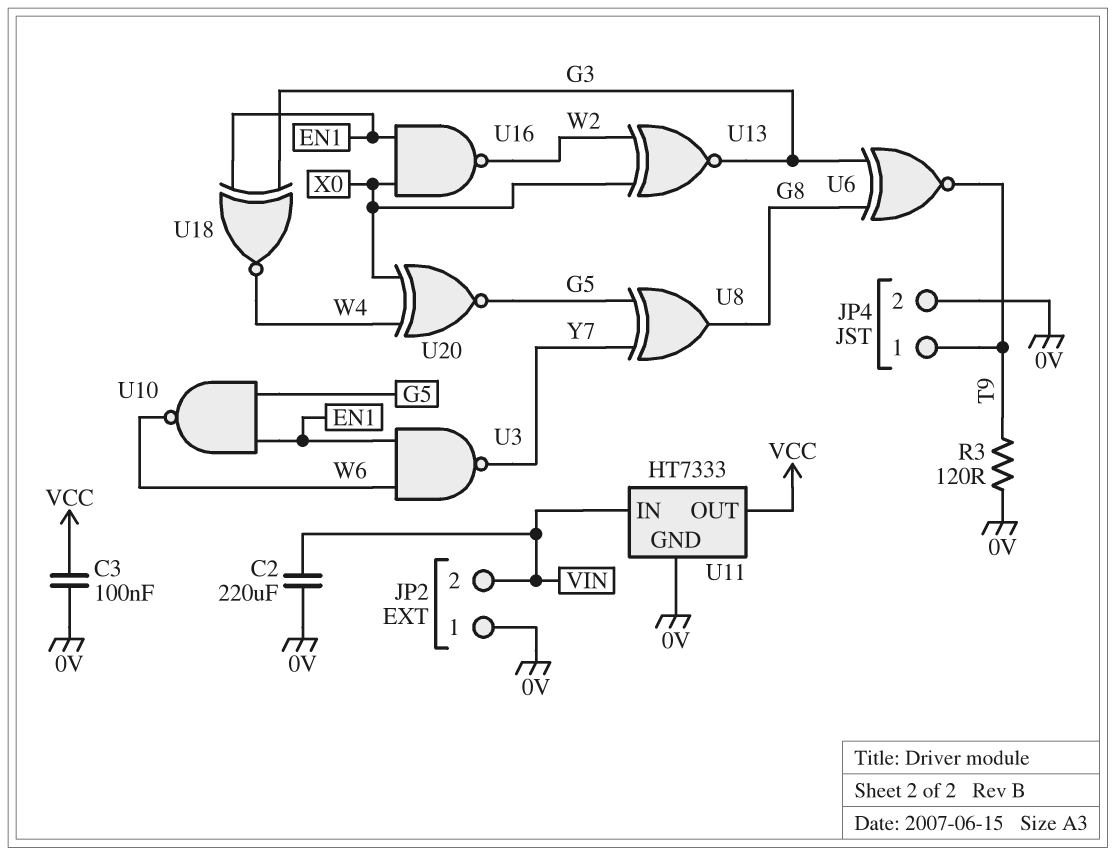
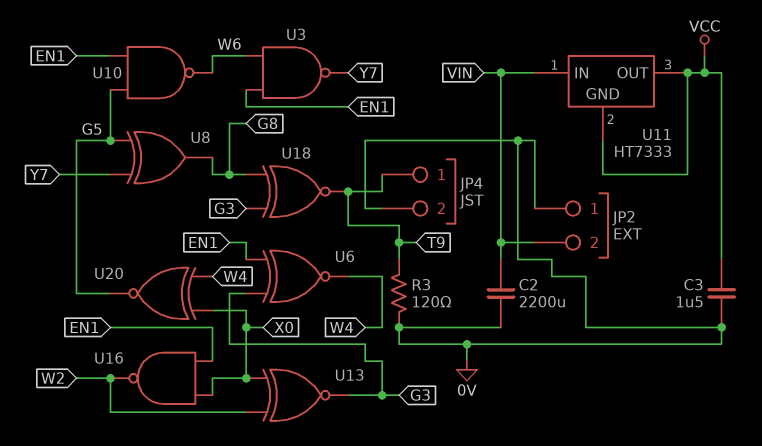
C2: 220uF (0V, VIN) -> 2200uF (0V, VIN)
C3: 100nF (0V, VCC) -> 1.5uF (0V, VCC)
U6: XNOR (in G3, in G8, out T9) -> XNOR (in EN1, in G3, out W4)
U11 pin GND: 0V -> VCC
U18: XNOR (in EN1, in G3, out W4) -> XNOR (in G3, in G8, out T9)

